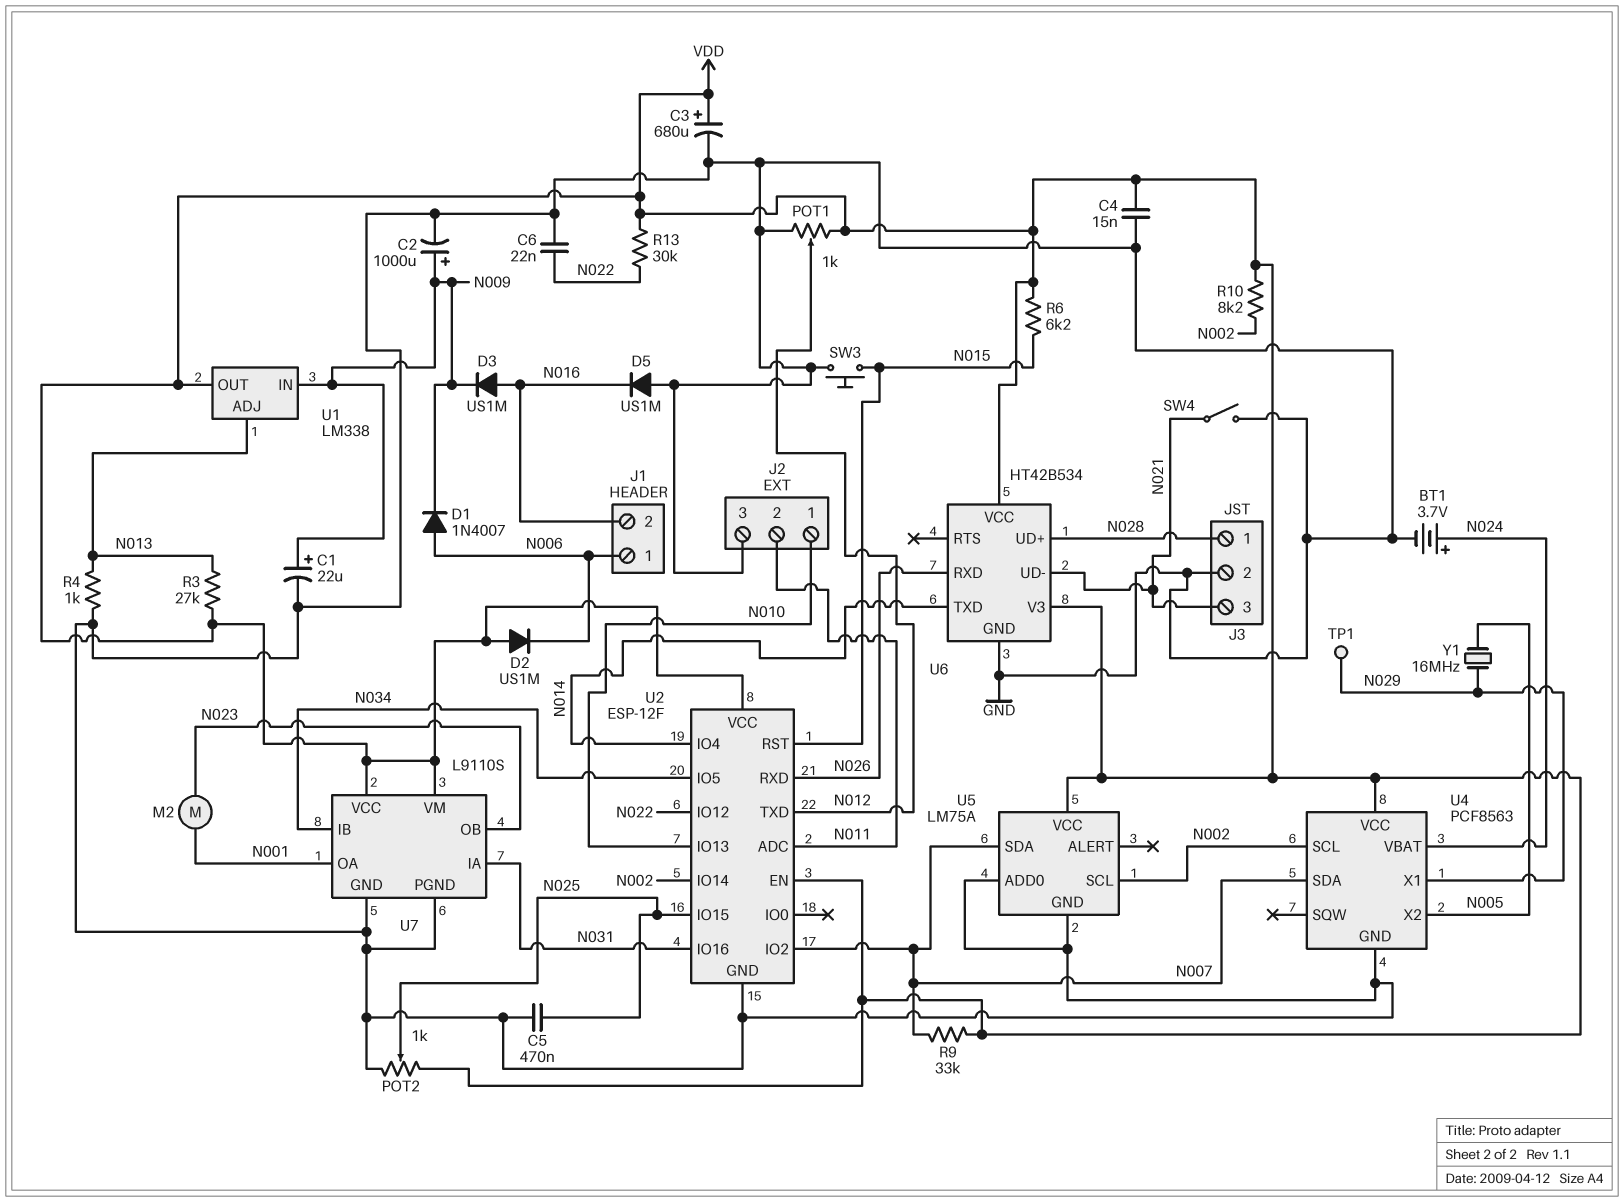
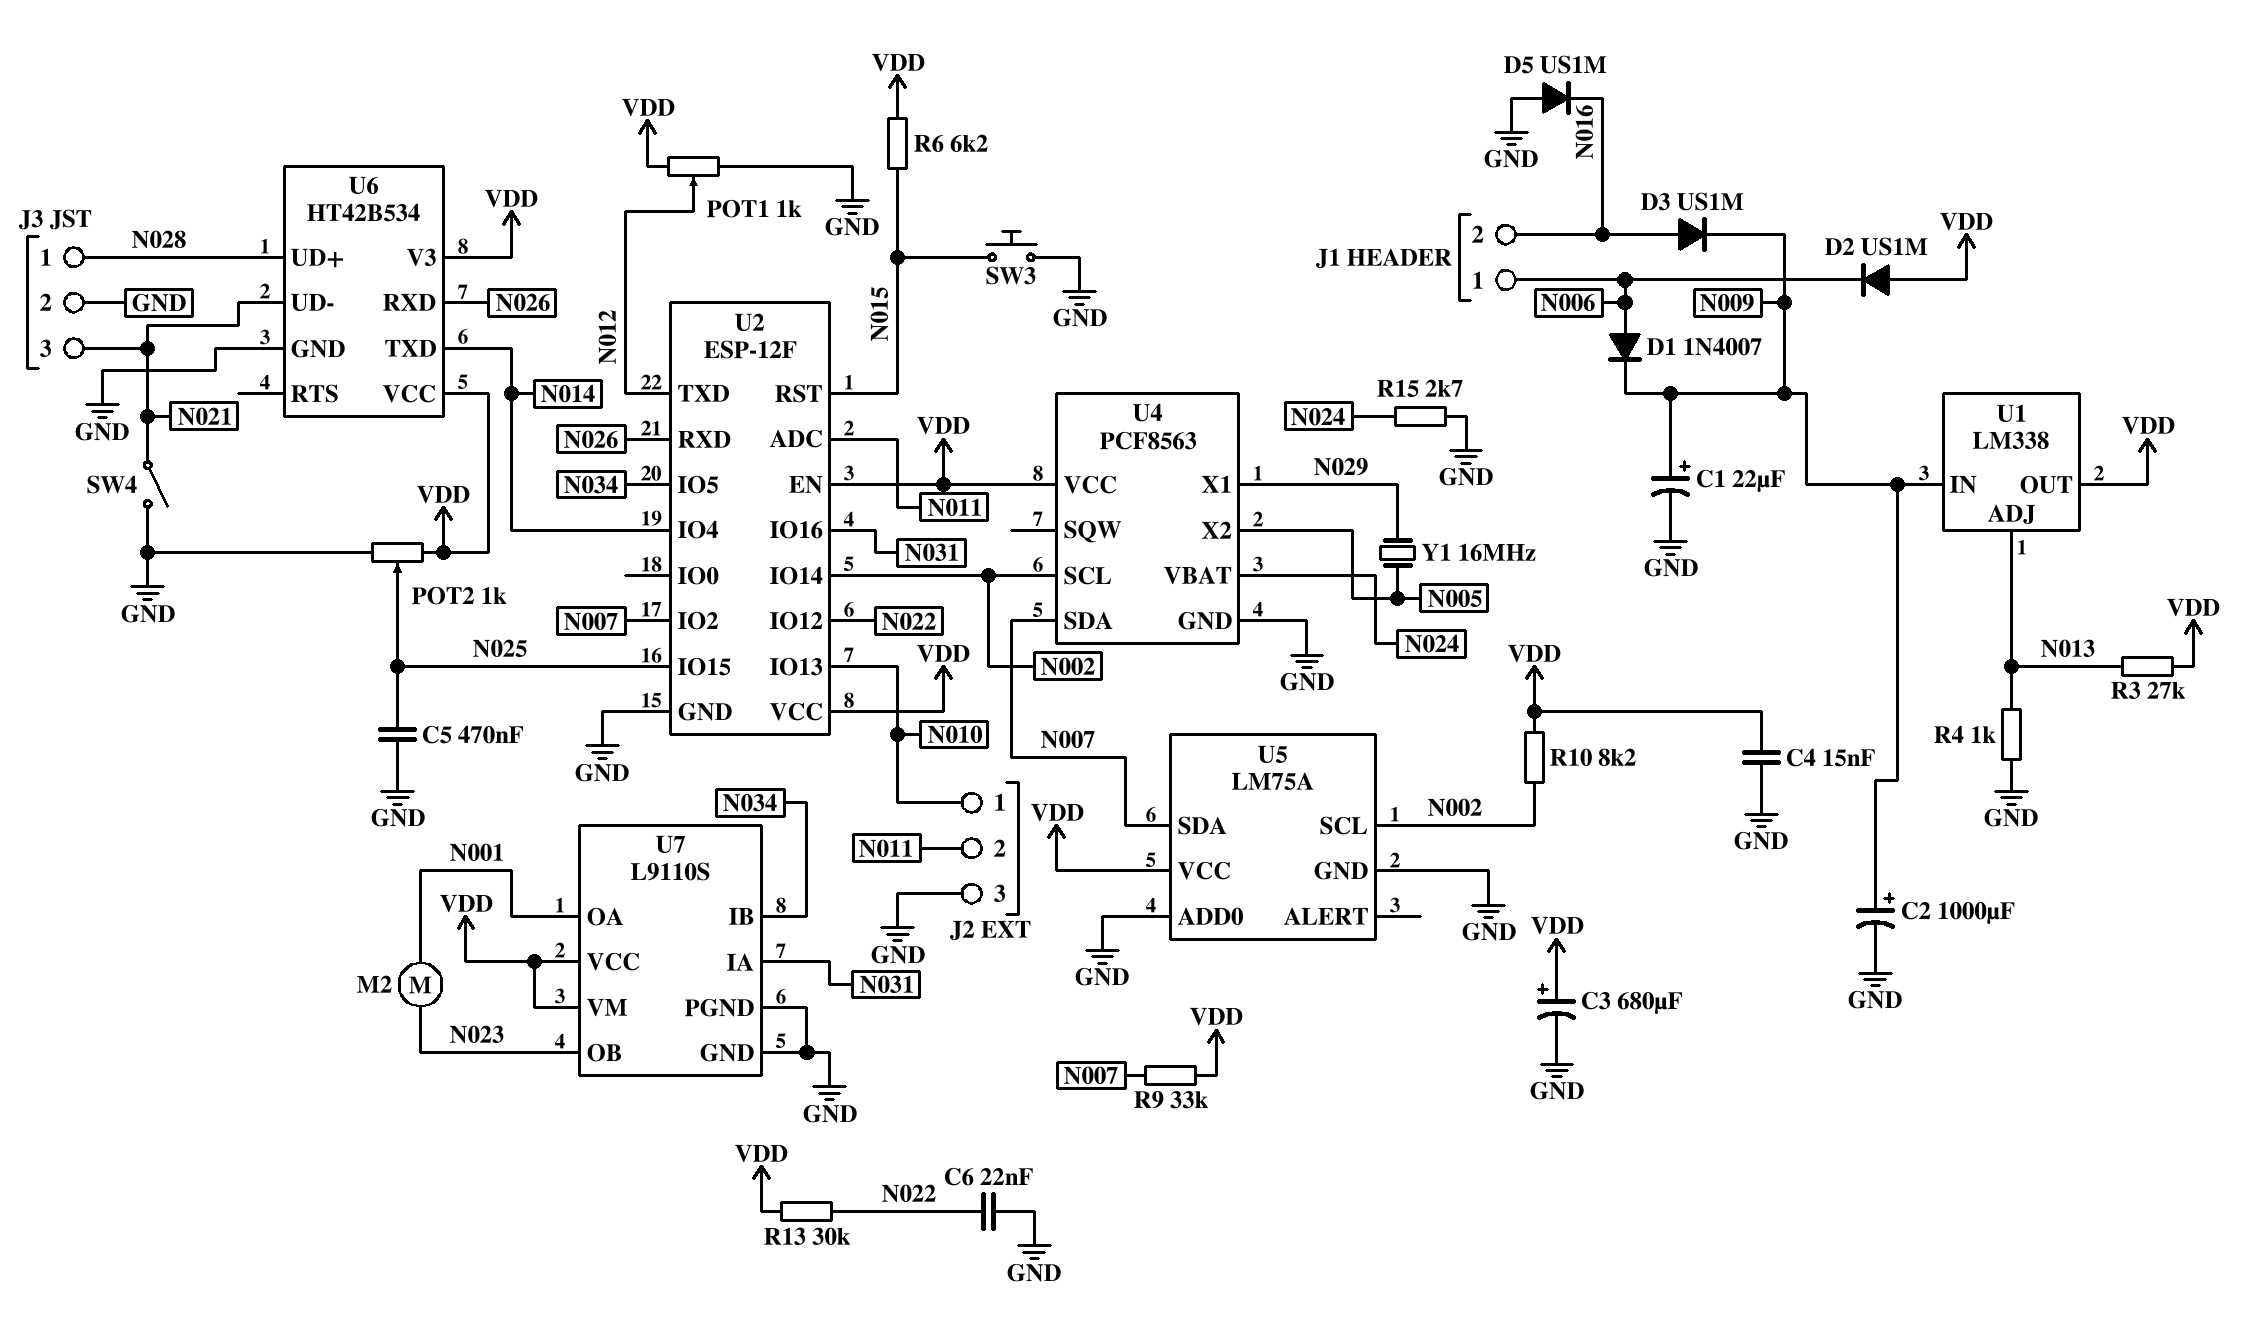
BT1: 3.7V (plus N024, minus GND) -> none
R15: none -> 2.7k (GND, N024)
TP1: test point (N029) -> none

